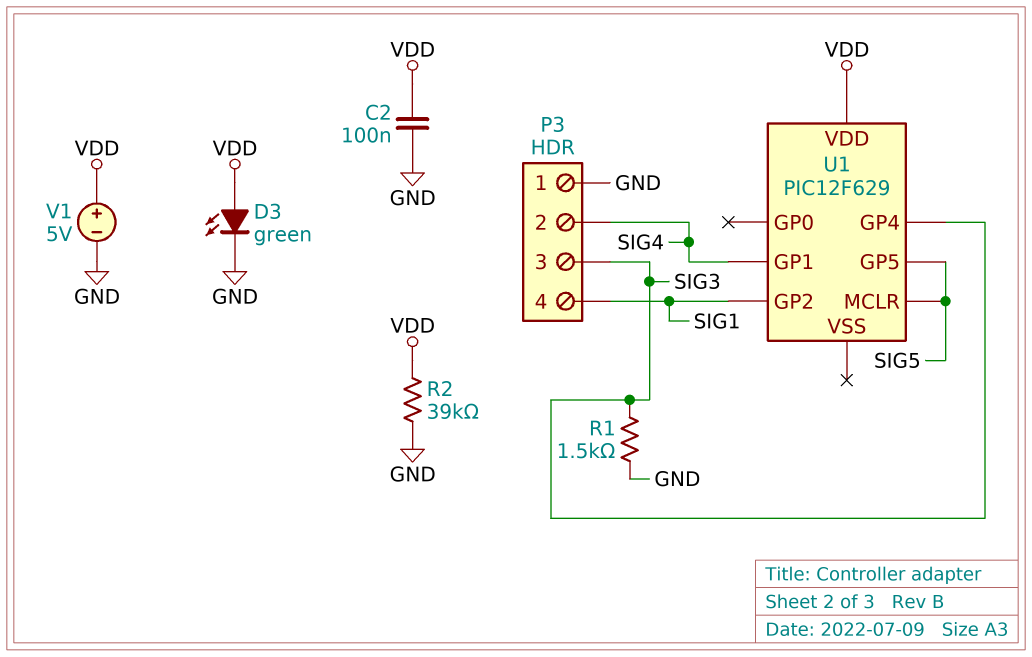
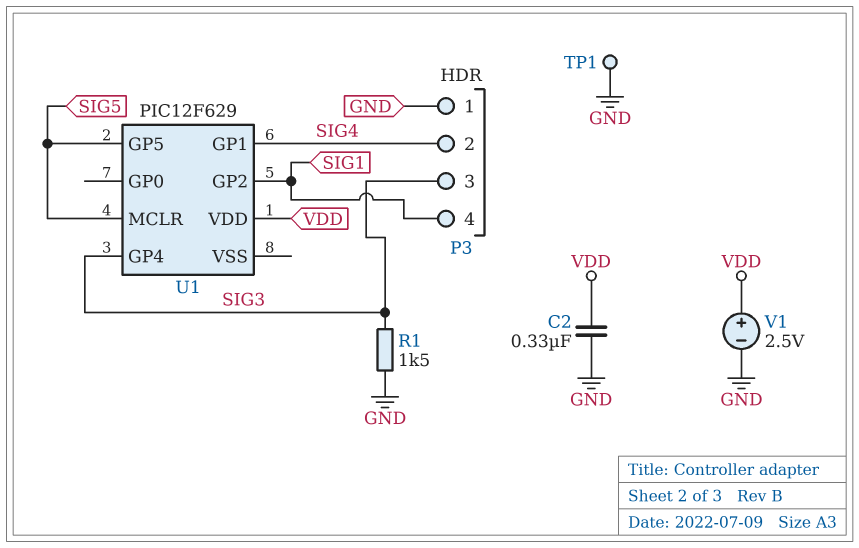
C2: 100nF (GND, VDD) -> 330nF (GND, VDD)
D3: LED green (A VDD, K GND) -> none
R2: 39k (GND, VDD) -> none
TP1: none -> test point (GND)
V1: 5V (plus VDD, minus GND) -> 2.5V (plus VDD, minus GND)

